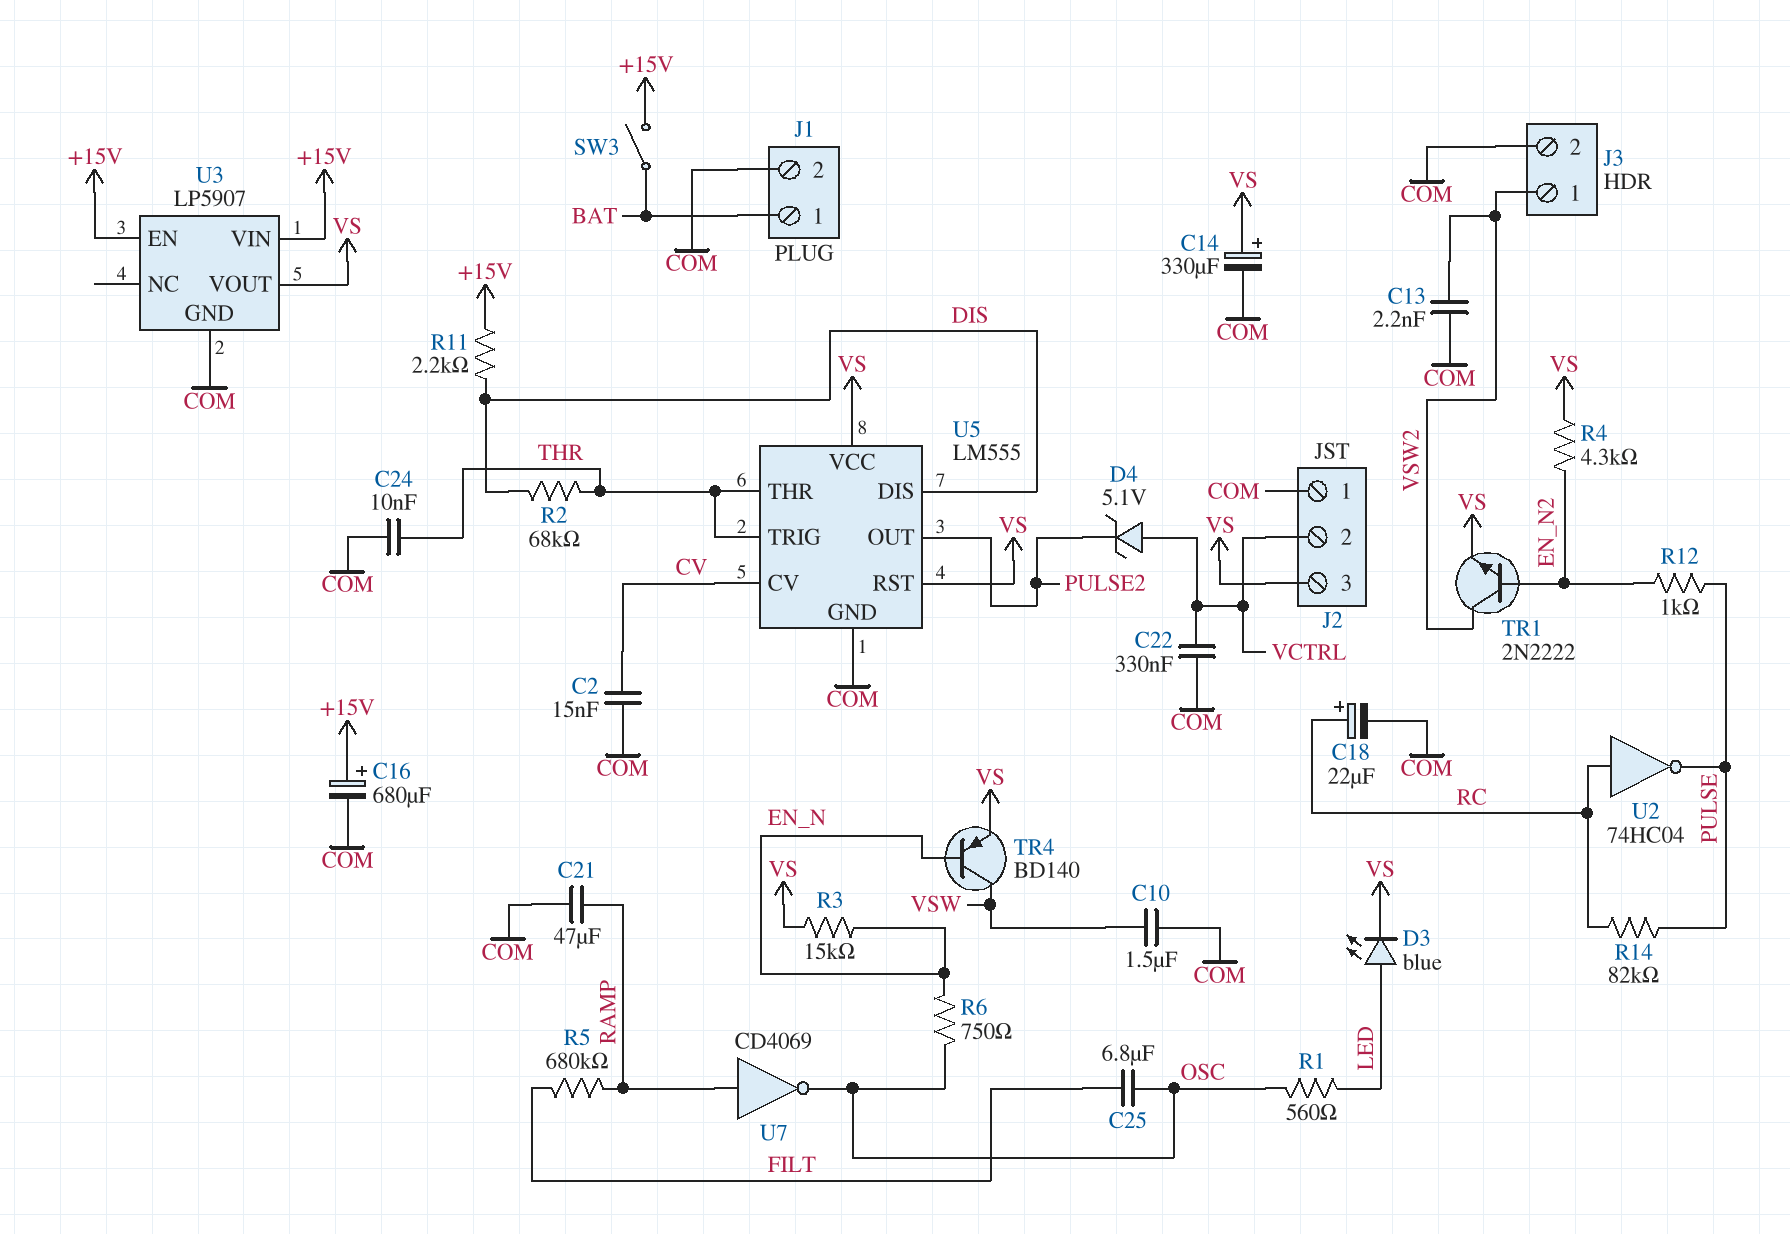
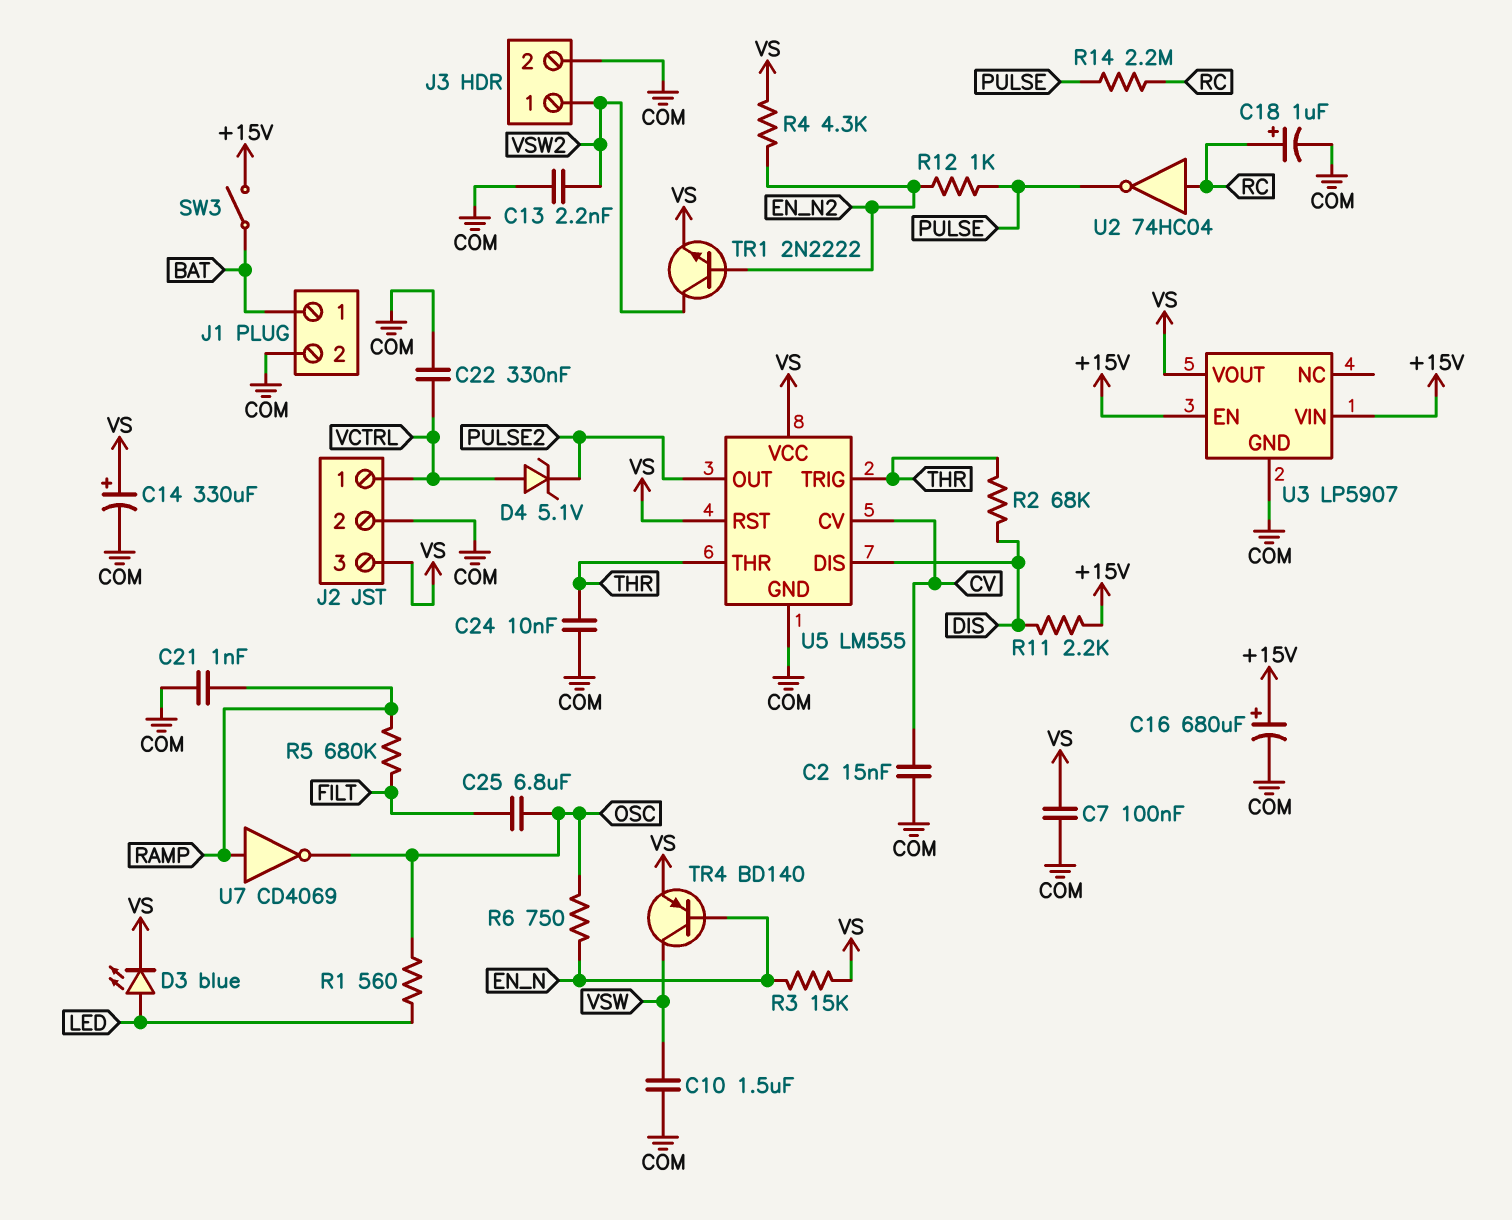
C7: none -> 100nF (COM, VS)
C18: 22uF (plus RC, minus COM) -> 1uF (plus RC, minus COM)
C21: 47uF (COM, RAMP) -> 1nF (COM, RAMP)
J2 pin 1: COM -> VCTRL
J2 pin 2: VCTRL -> COM
R14: 82k (PULSE, RC) -> 2.2M (PULSE, RC)

